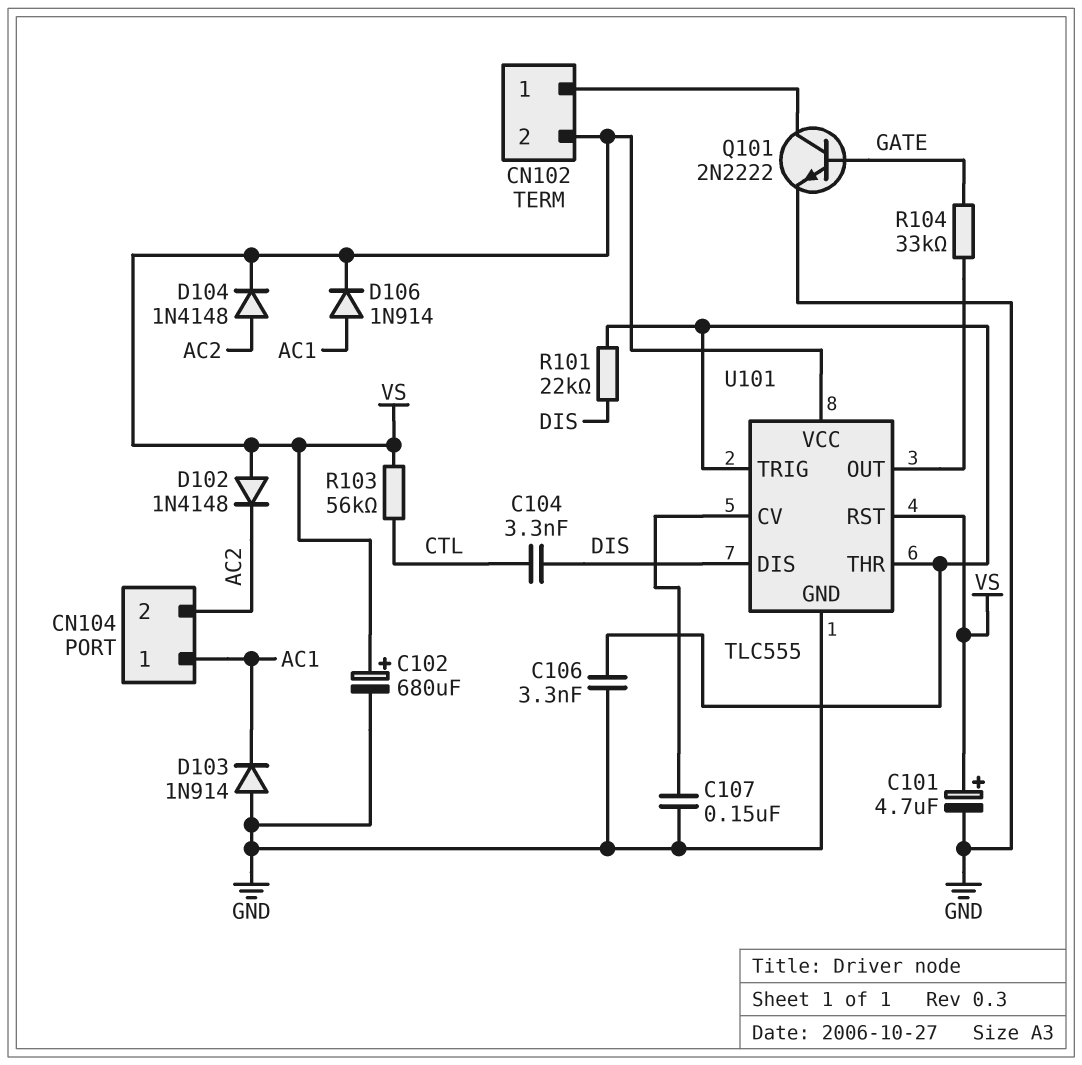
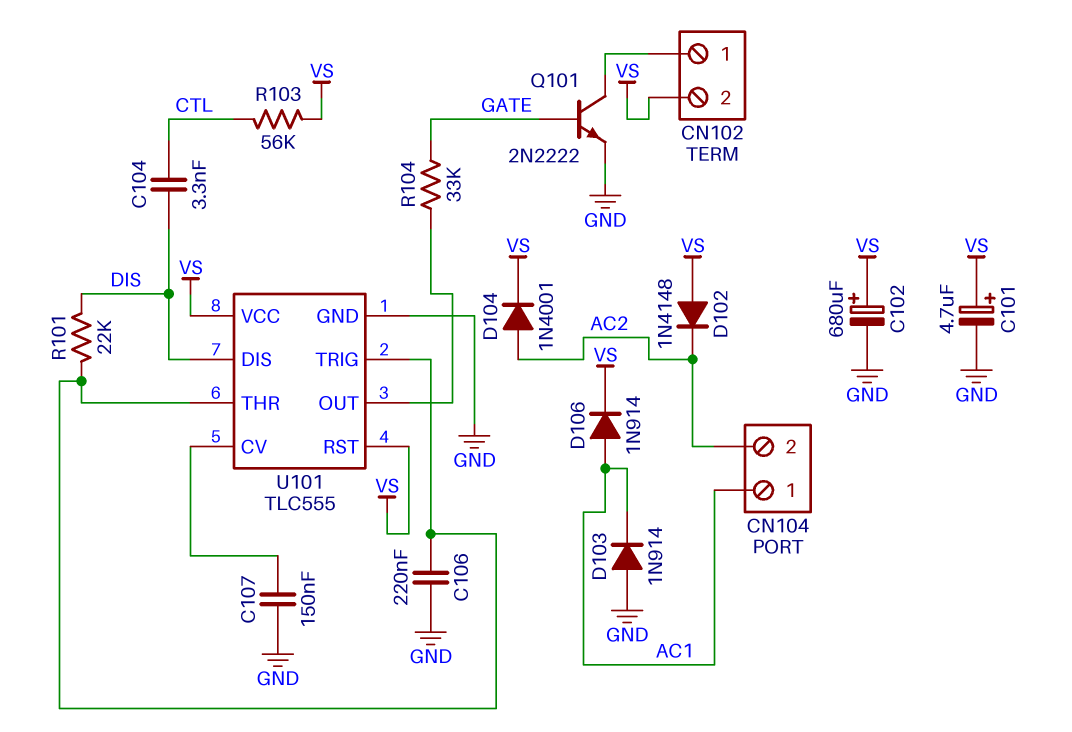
C106: 3.3nF (GND, U101/THR) -> 220nF (GND, U101/THR)
D104: diode 1N4148 (A AC2, K VS) -> diode 1N4001 (A AC2, K VS)

